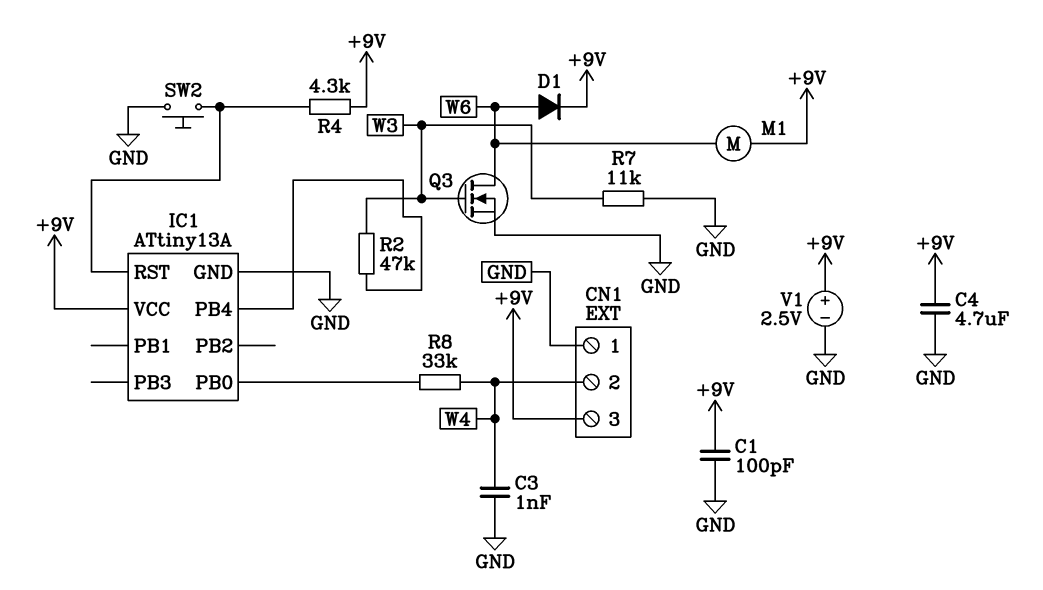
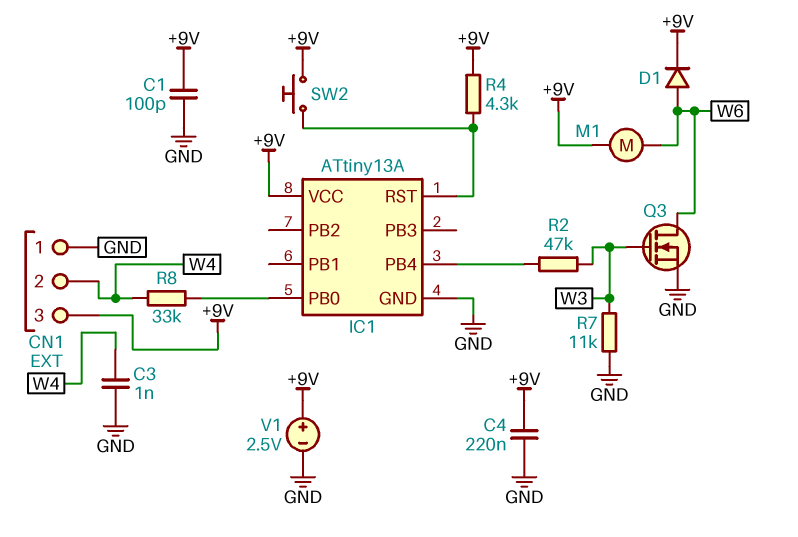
C4: 4.7uF (+9V, GND) -> 220nF (+9V, GND)
SW2: button (GND, IC1/RST) -> button (+9V, IC1/RST)

